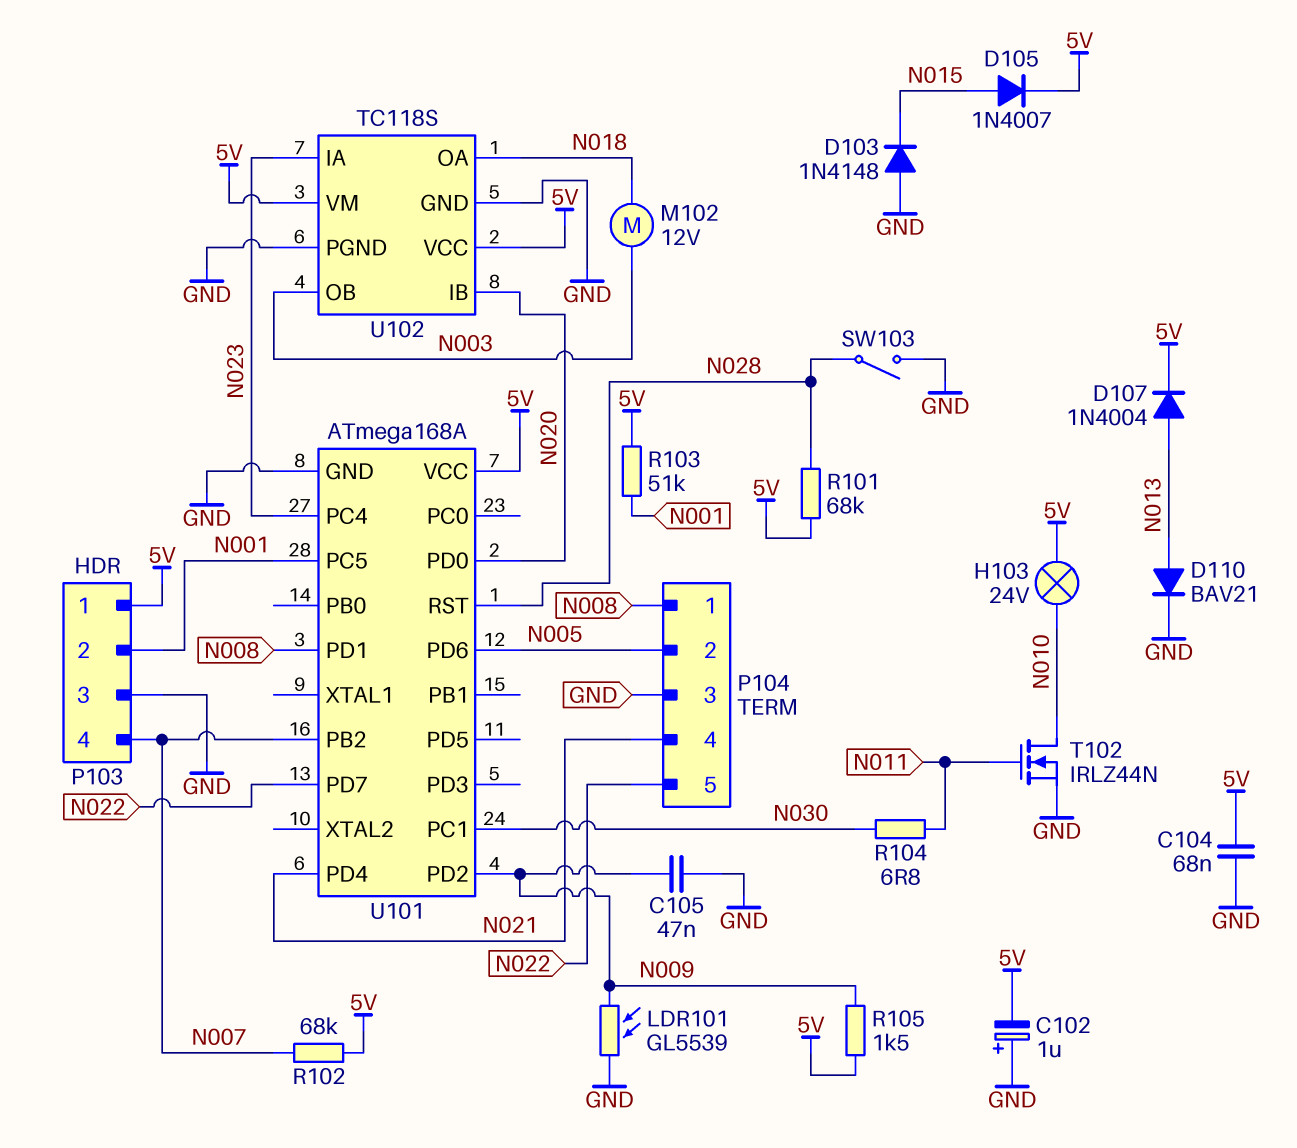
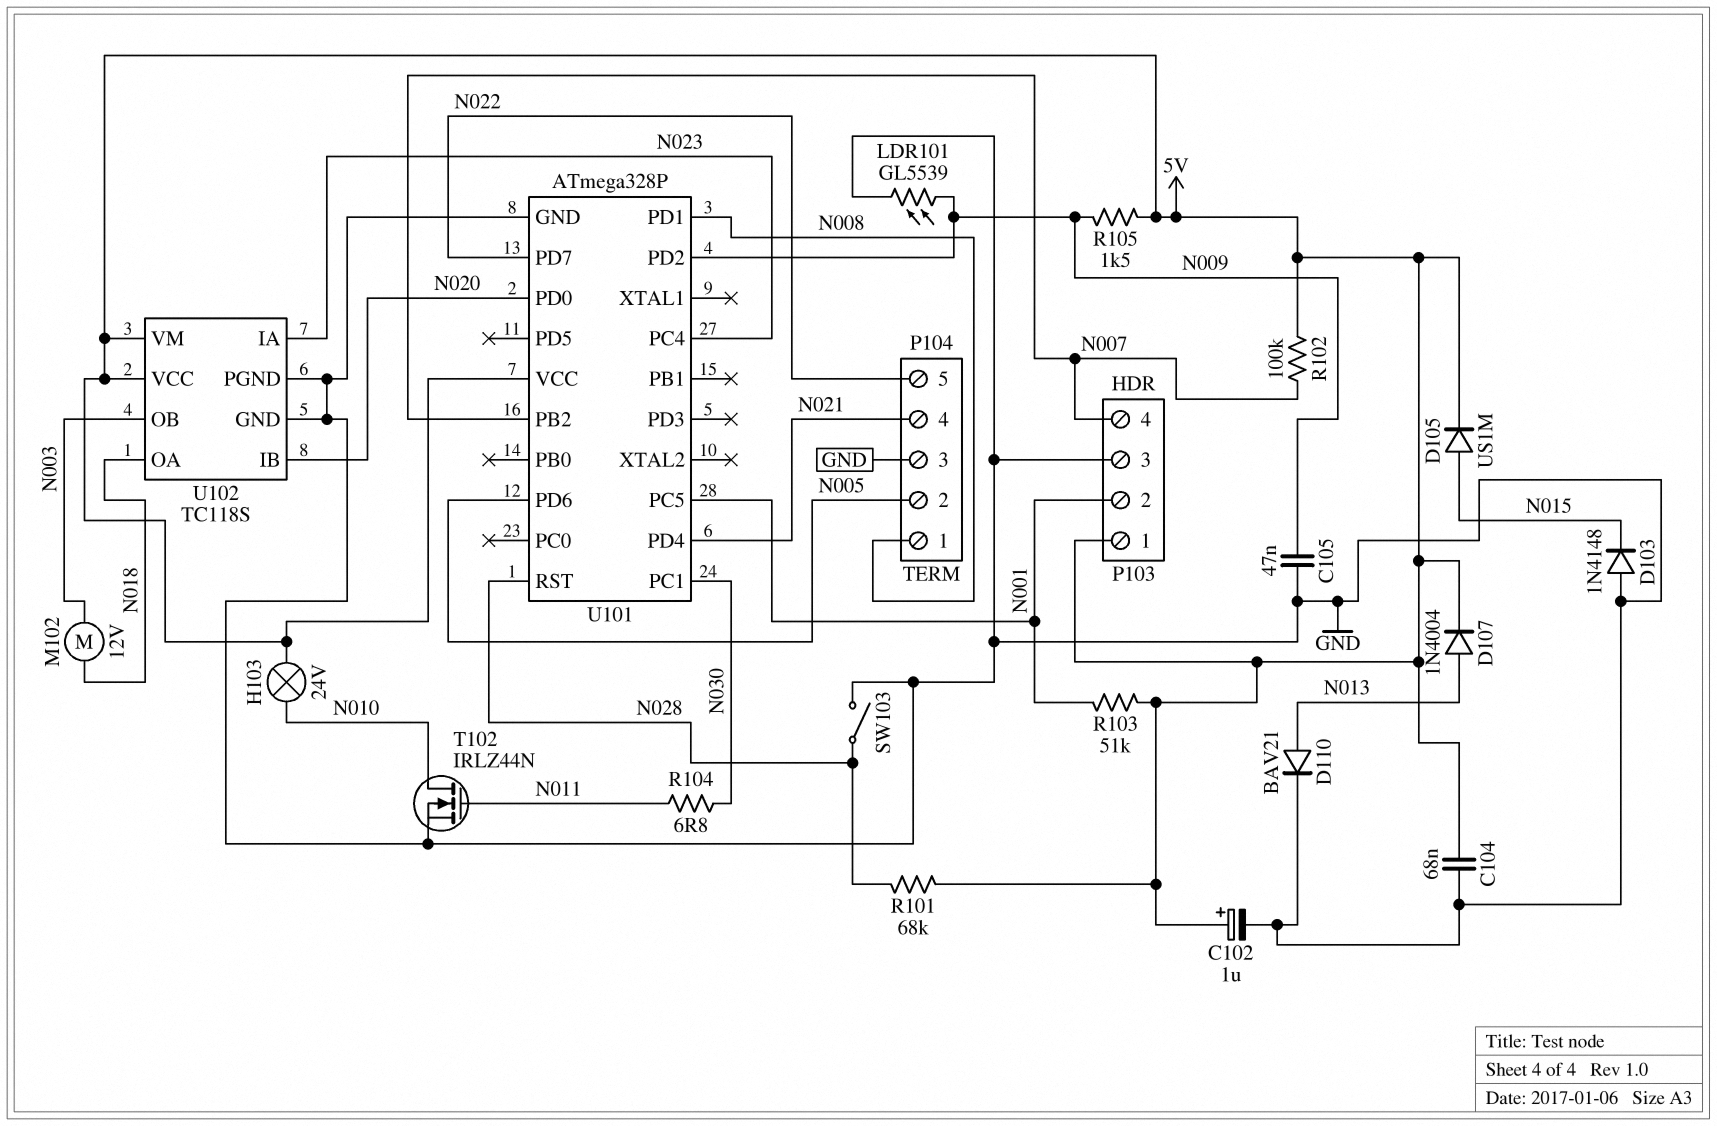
C102: 1uF (plus GND, minus 5V) -> 1uF (plus 5V, minus GND)
D105: diode 1N4007 (A N015, K 5V) -> diode US1M (A N015, K 5V)
R102: 68k (5V, N007) -> 100k (5V, N007)
U101: ATmega168A -> ATmega328P

